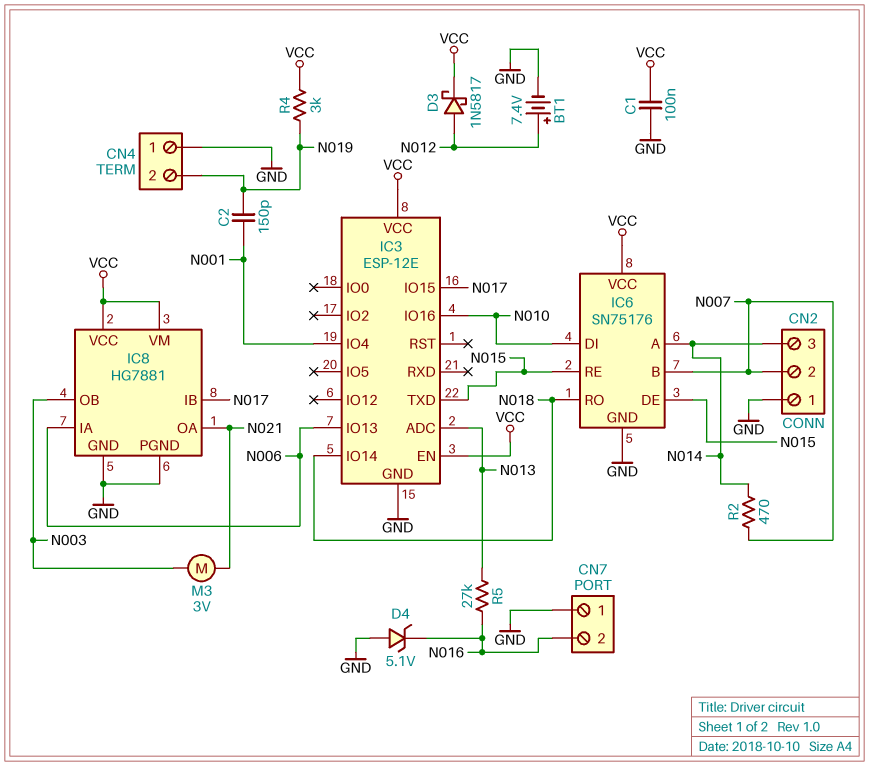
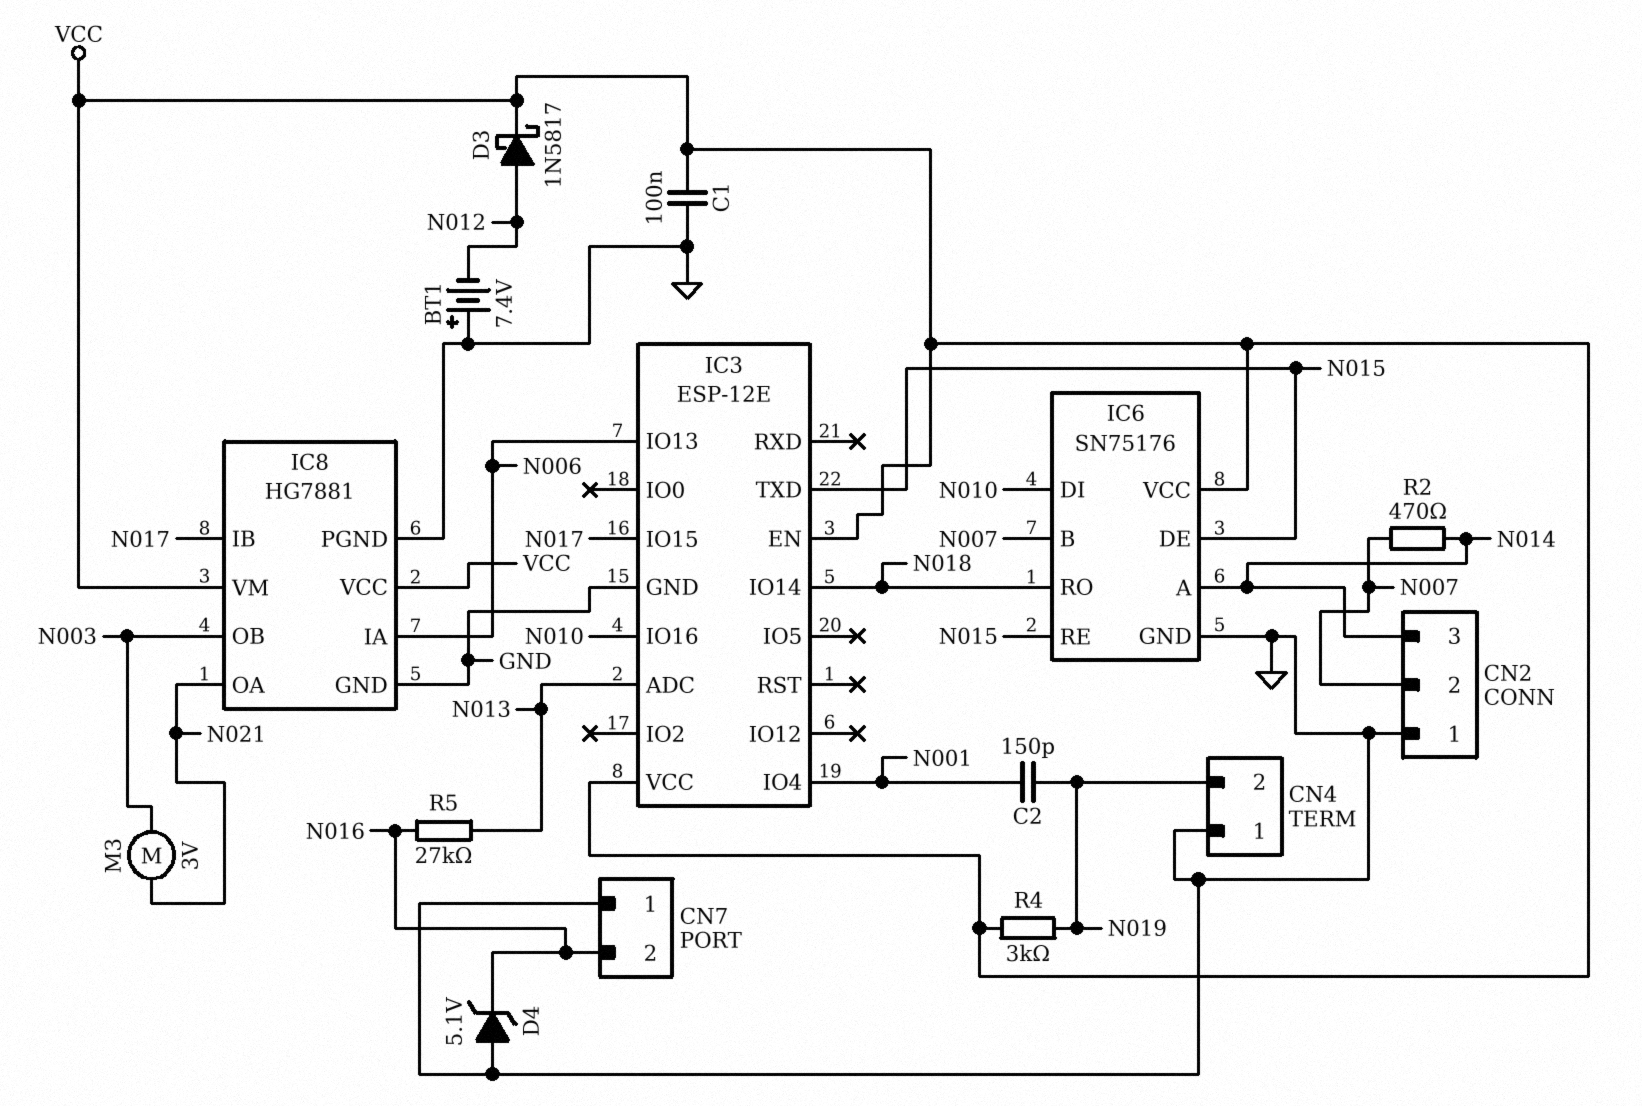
BT1: 7.4V (plus N012, minus GND) -> 7.4V (plus GND, minus N012)

